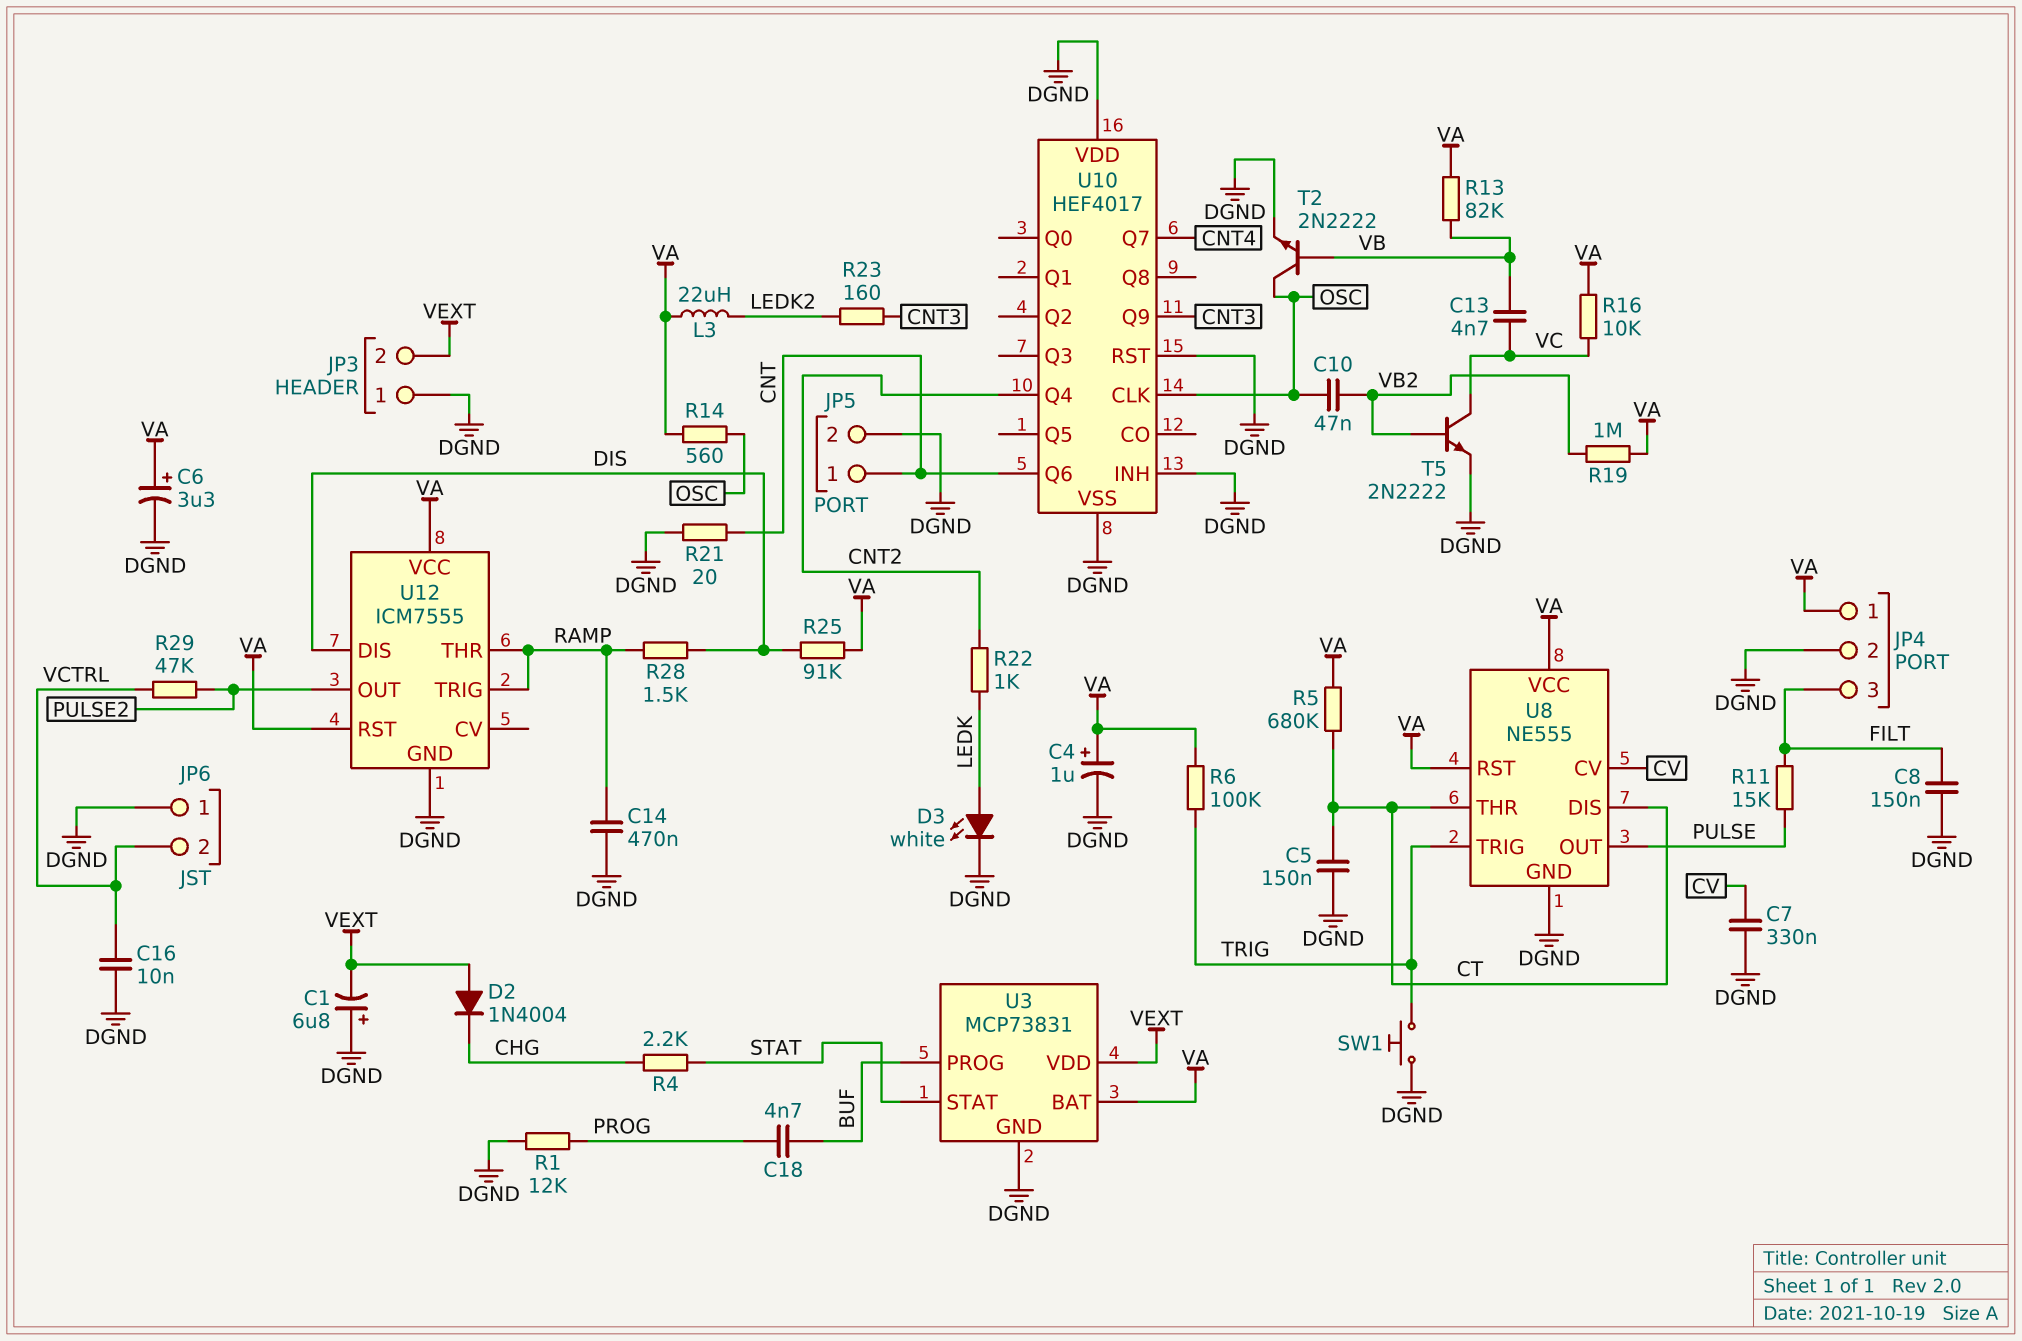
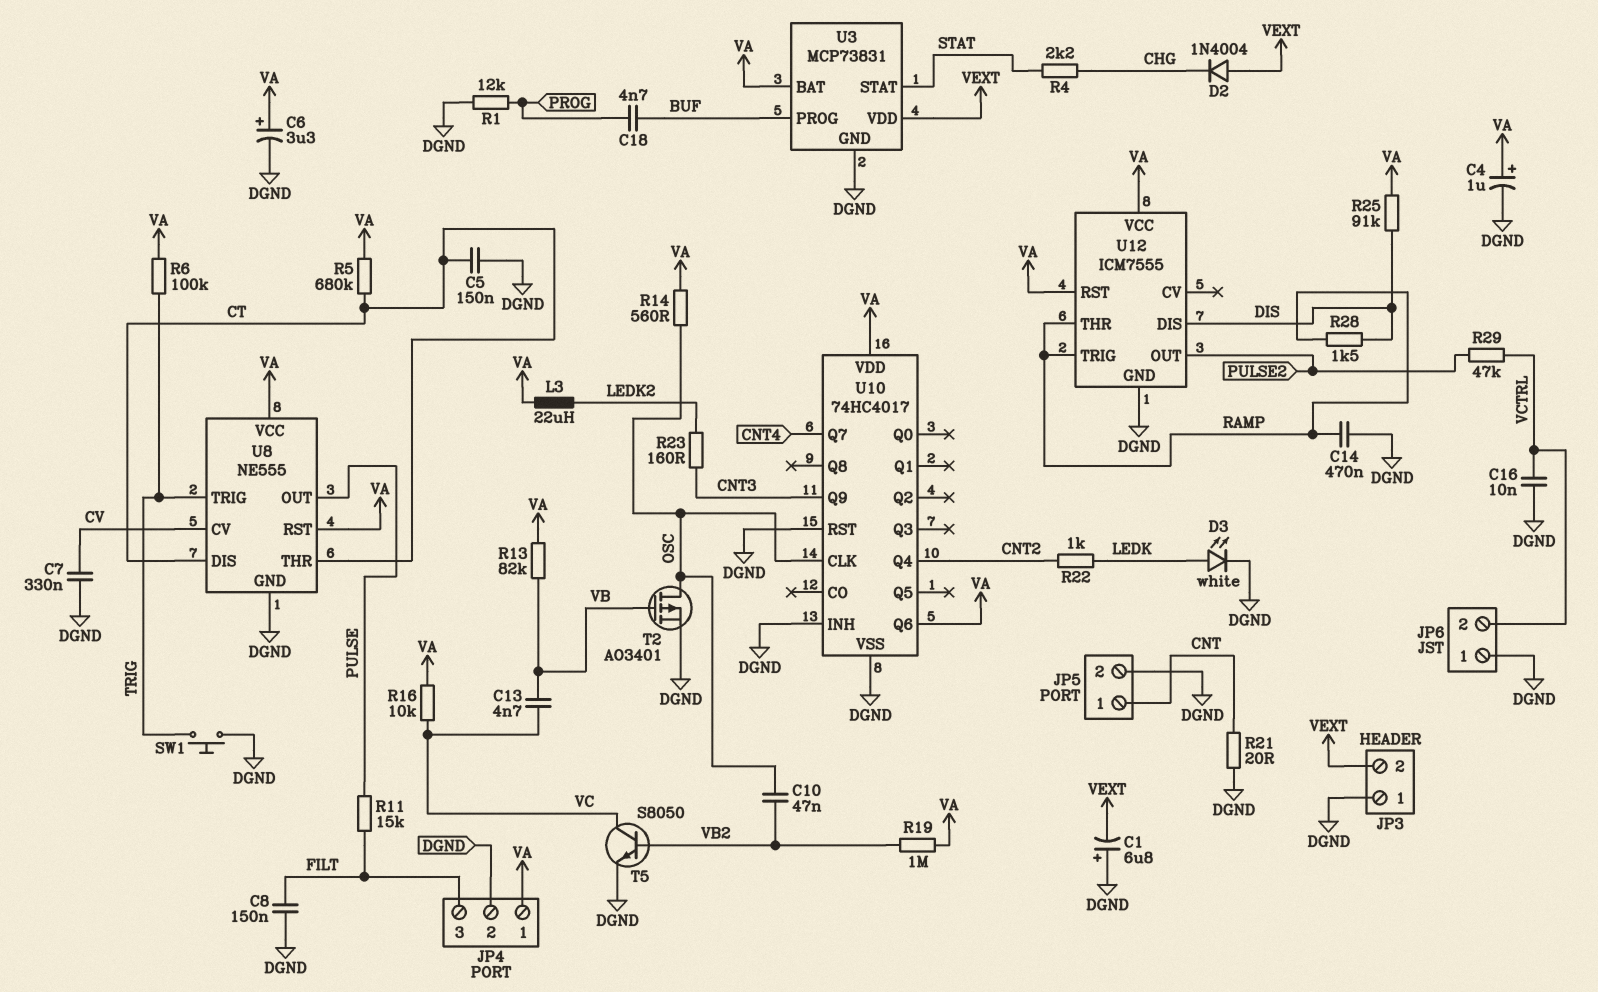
T2: NPN 2N2222 (B VB, C OSC, E DGND) -> PMOS AO3401 (G VB, D OSC, S DGND)
T5: NPN 2N2222 (B VB2, C VC, E DGND) -> NPN S8050 (B VB2, C VC, E DGND)
U10: HEF4017 -> 74HC4017
U10 pin Q6: CNT -> VA
U10 pin VDD: DGND -> VA

